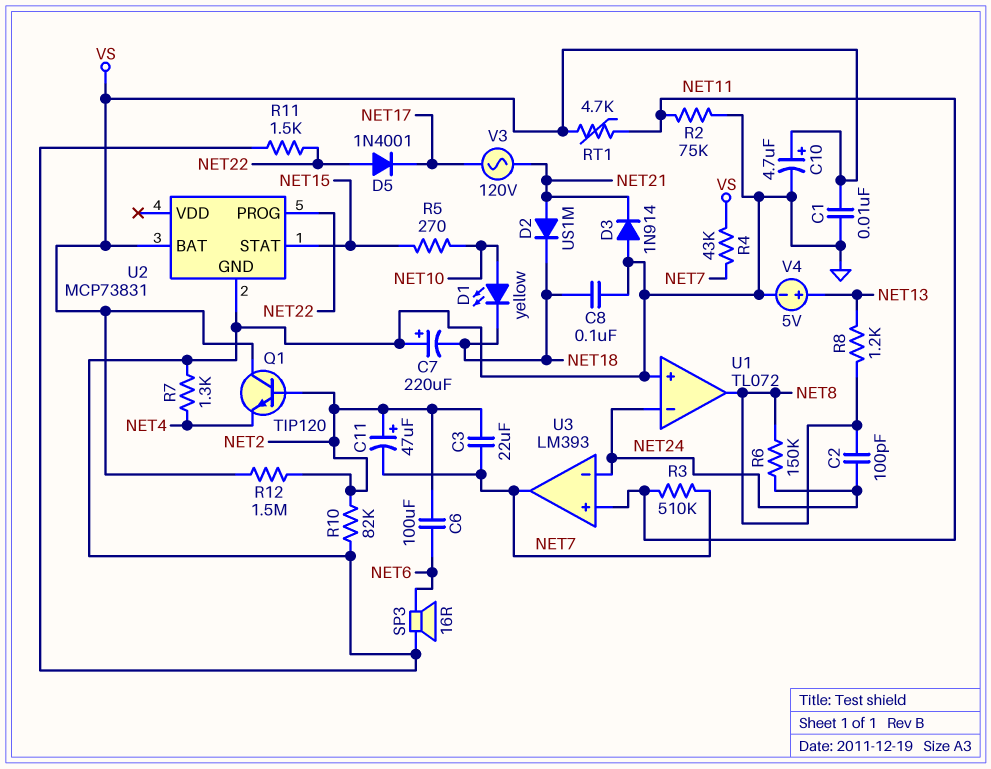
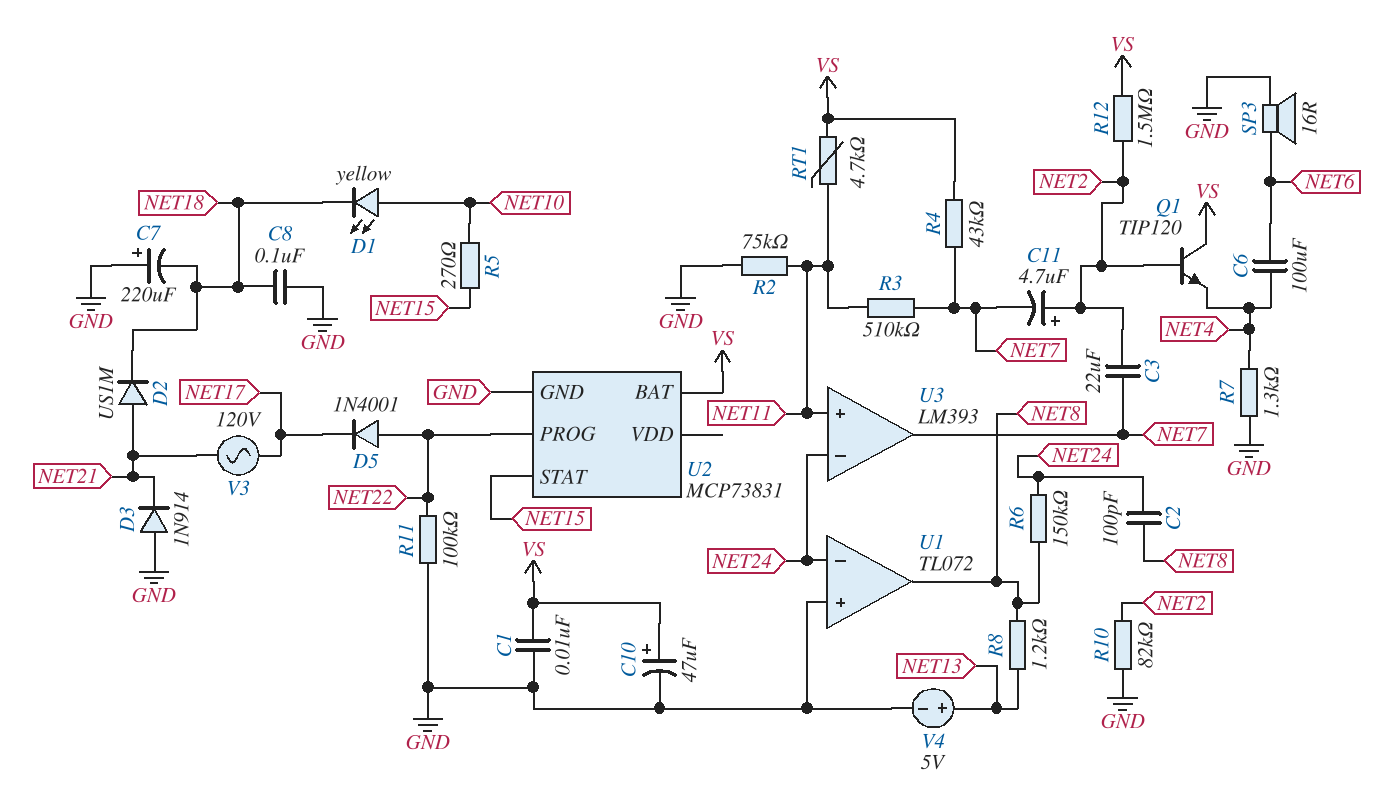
C6: 100uF (NET2, NET6) -> 100uF (NET4, NET6)
C10: 4.7uF (plus VS, minus GND) -> 47uF (plus VS, minus GND)
C11: 47uF (plus NET2, minus NET7) -> 4.7uF (plus NET2, minus NET7)
R11: 1.5k (GND, NET22) -> 100k (GND, NET22)

